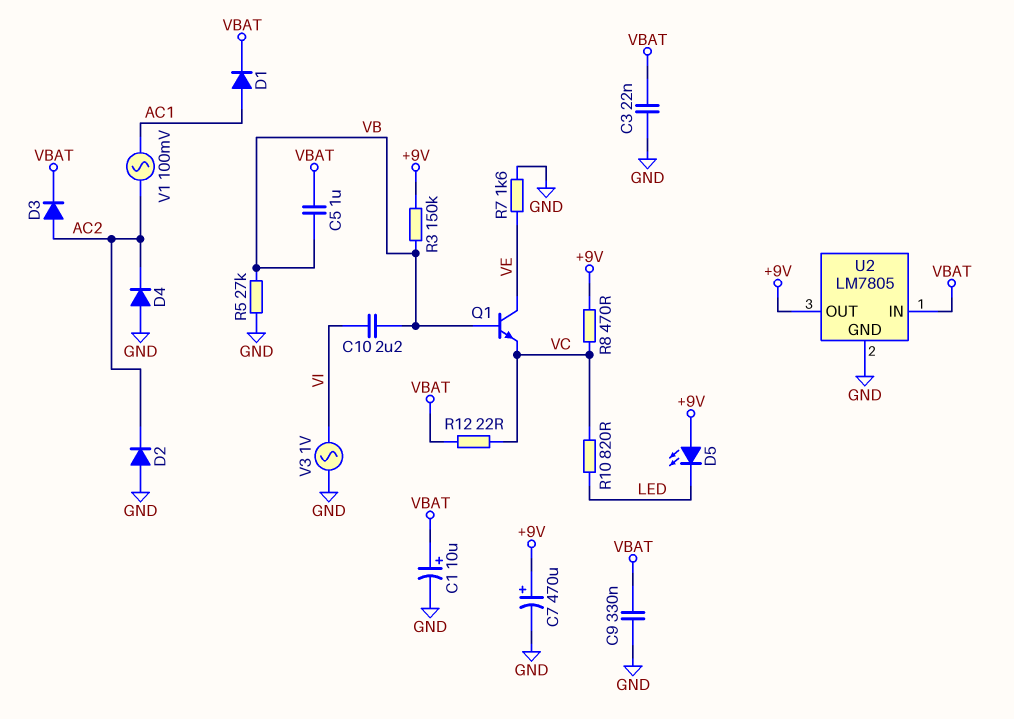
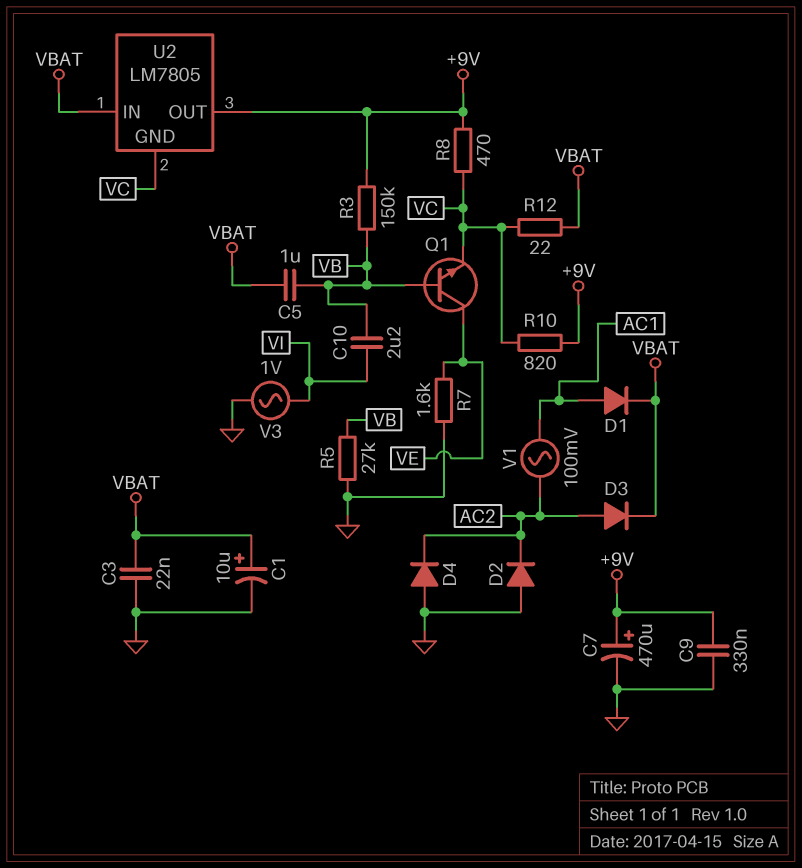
C9: 330nF (GND, VBAT) -> 330nF (+9V, GND)
D5: LED (A +9V, K LED) -> none
R10: 820 (LED, VC) -> 820 (+9V, VC)
U2 pin GND: GND -> VC

